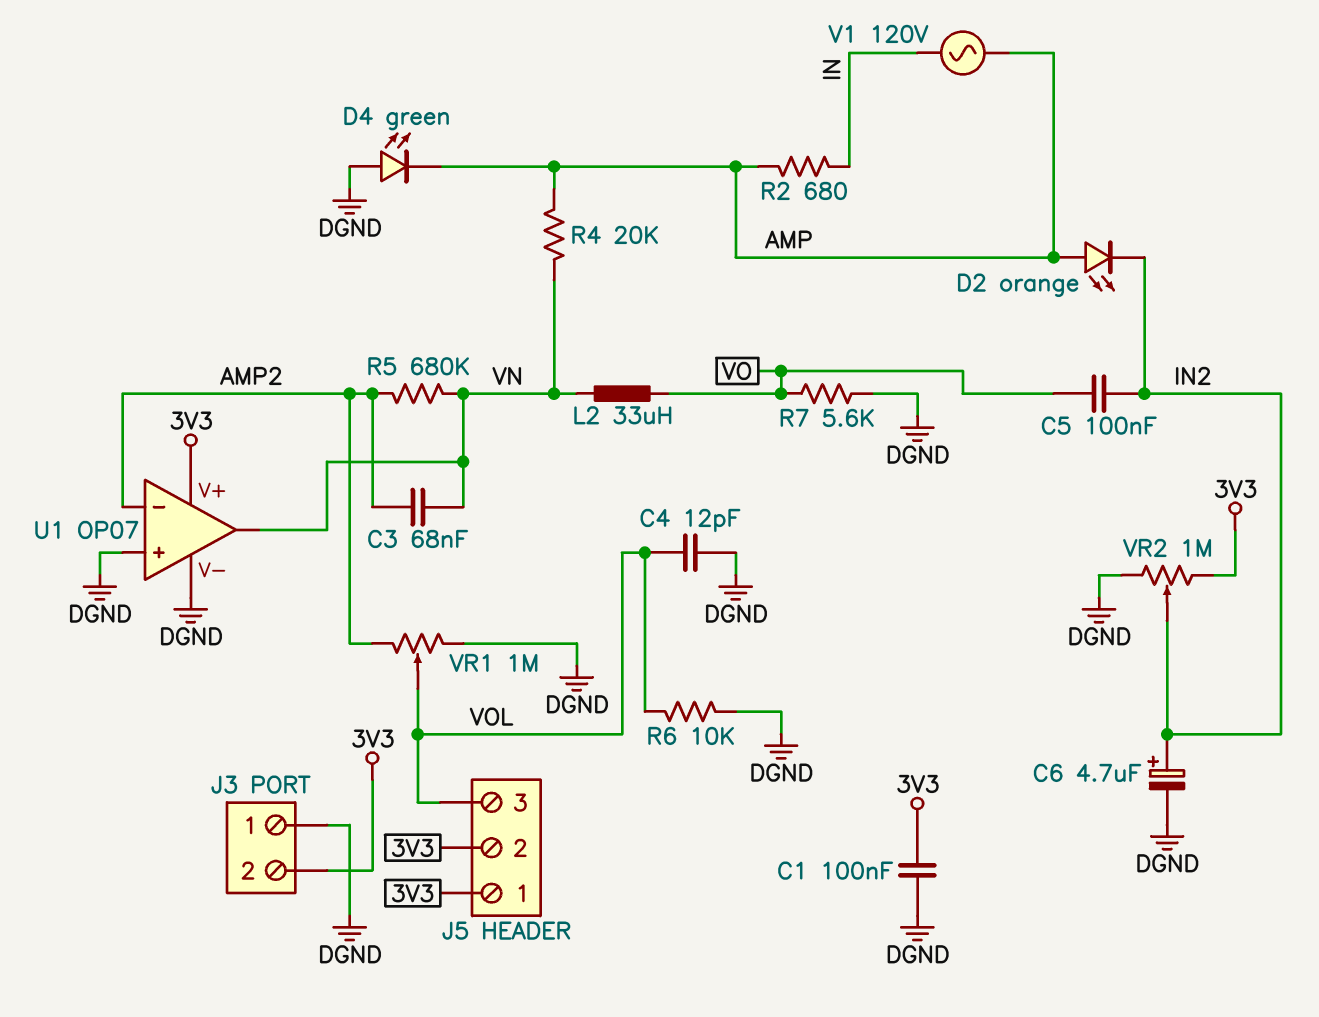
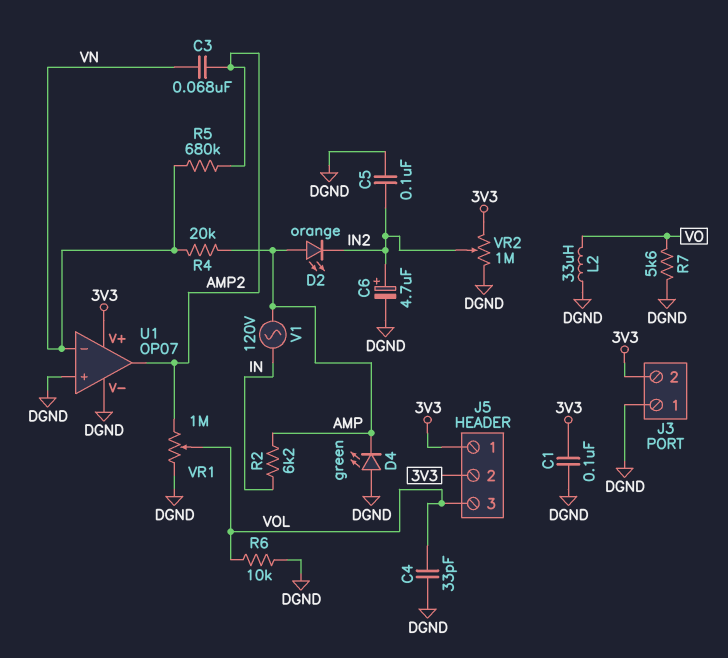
C4: 12pF (DGND, VOL) -> 33pF (DGND, VOL)
C5: 100nF (IN2, VO) -> 100nF (DGND, IN2)
L2: 33uH (VN, VO) -> 33uH (DGND, VO)
R2: 680 (AMP, IN) -> 6.2k (AMP, IN)
U1 pin in-: AMP2 -> VN
U1 pin out: VN -> AMP2

